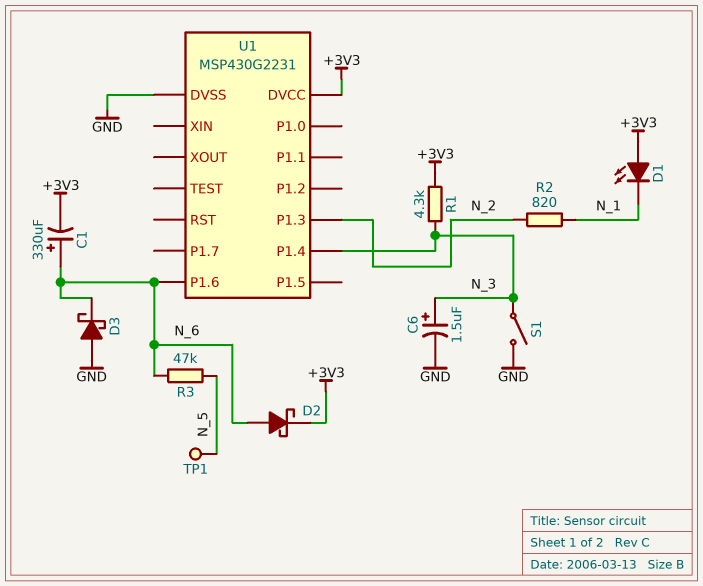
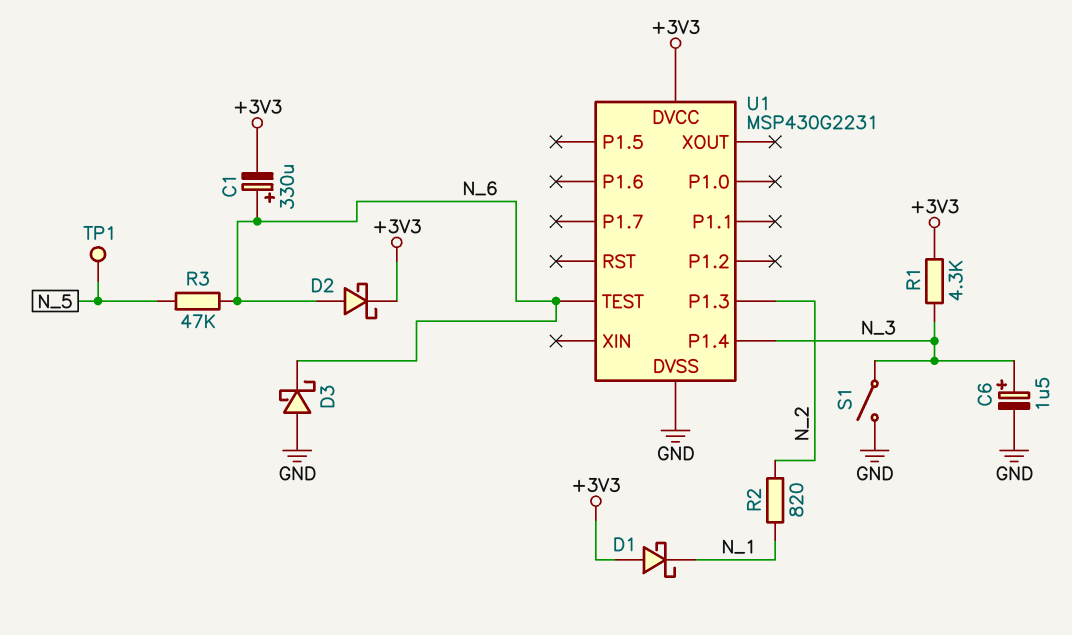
D1: LED (A +3V3, K N_1) -> schottky (A +3V3, K N_1)
U1 pin P1.6: N_6 -> none
U1 pin TEST: none -> N_6

